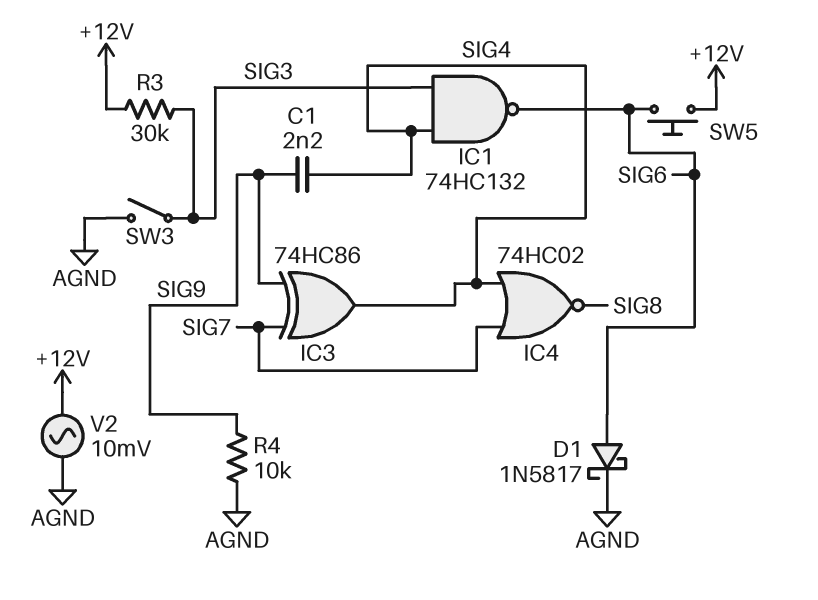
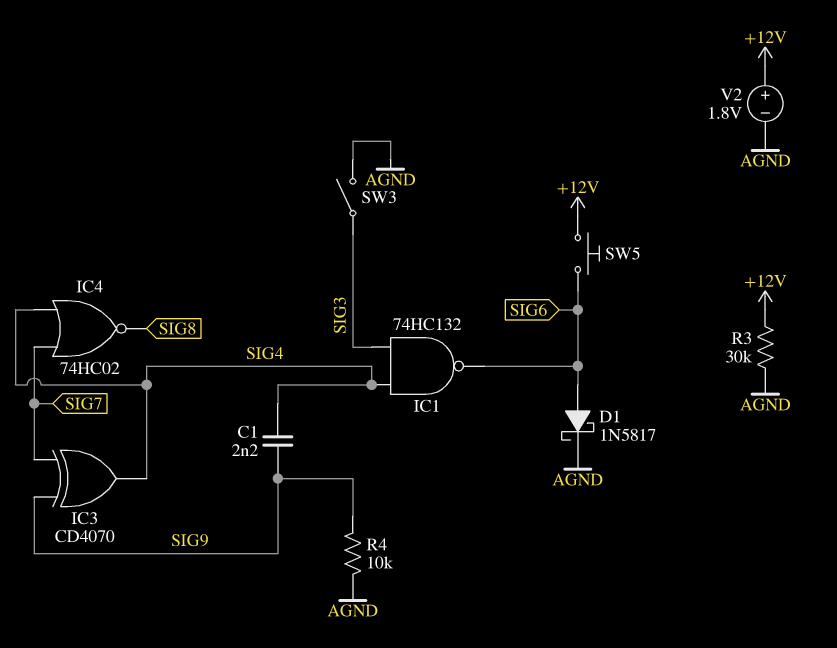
IC3: XOR 74HC86 (in SIG7, in SIG9, out SIG4) -> XOR CD4070 (in SIG7, in SIG9, out SIG4)
R3: 30k (+12V, SIG3) -> 30k (+12V, AGND)
V2: AC 10mV (+12V, AGND) -> 1.8V (plus +12V, minus AGND)

